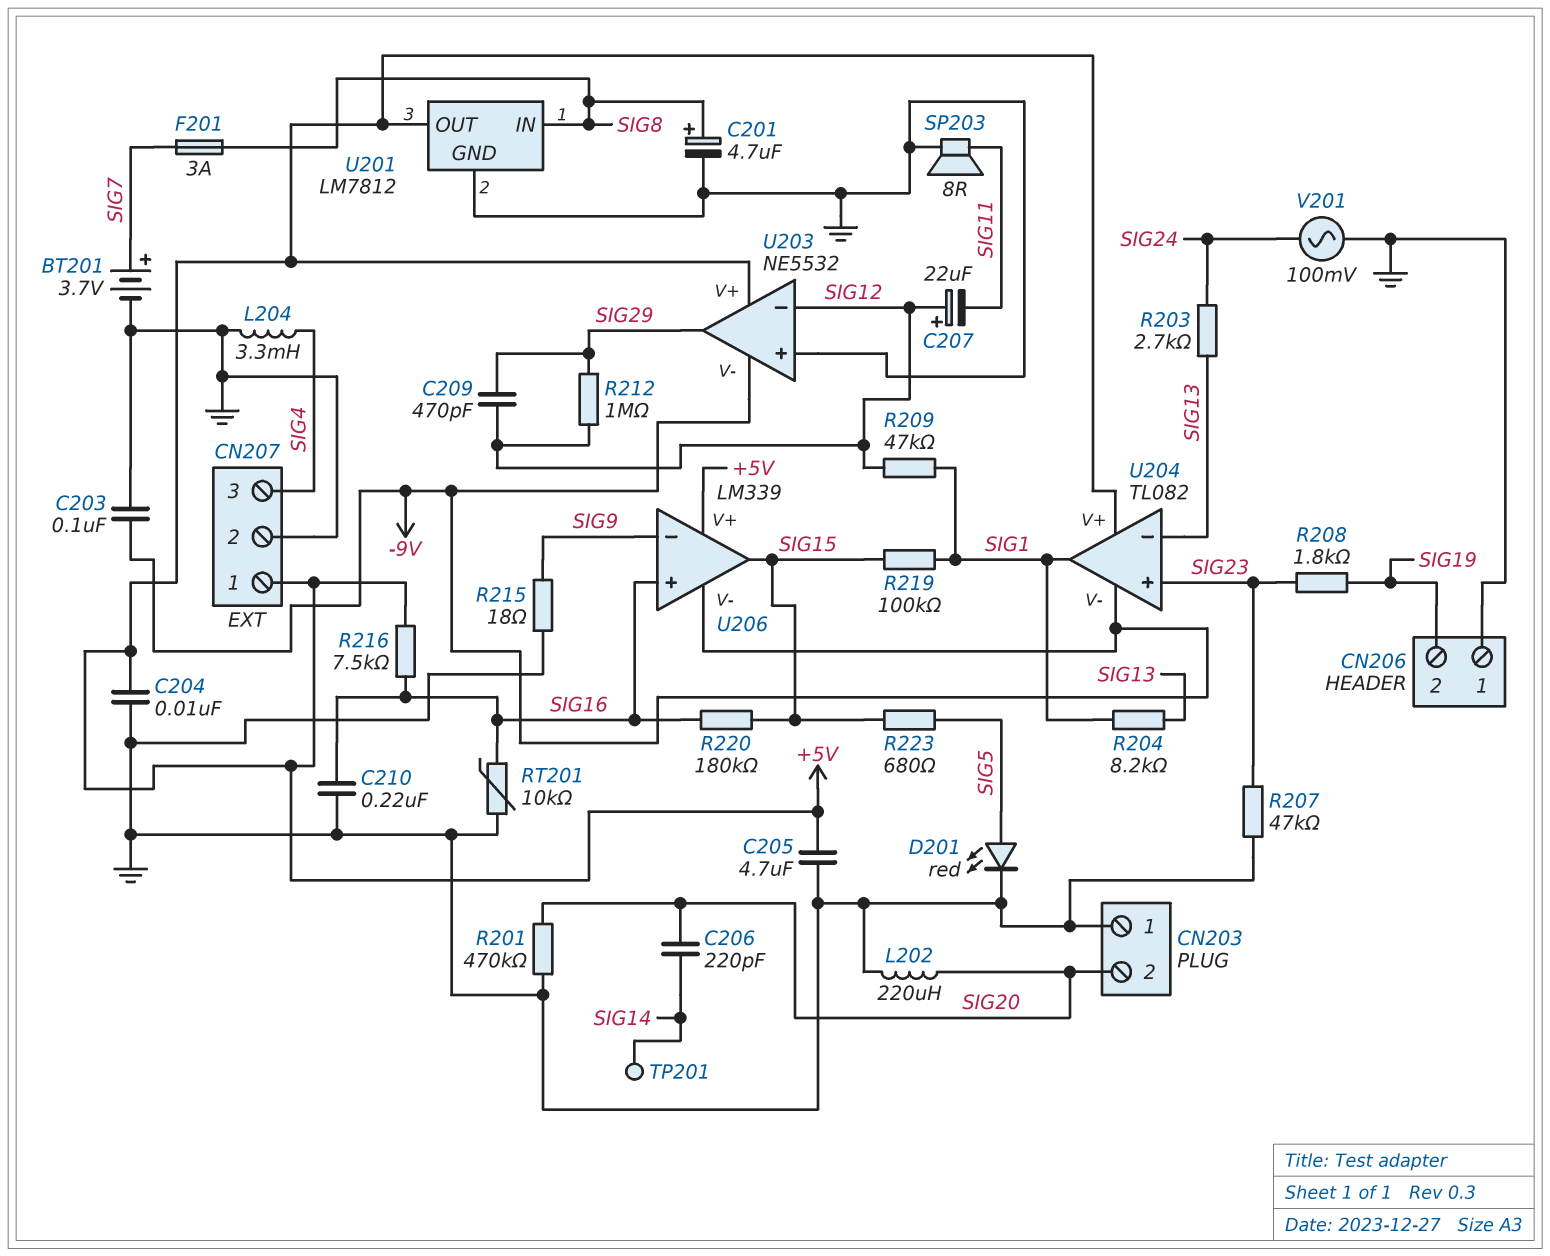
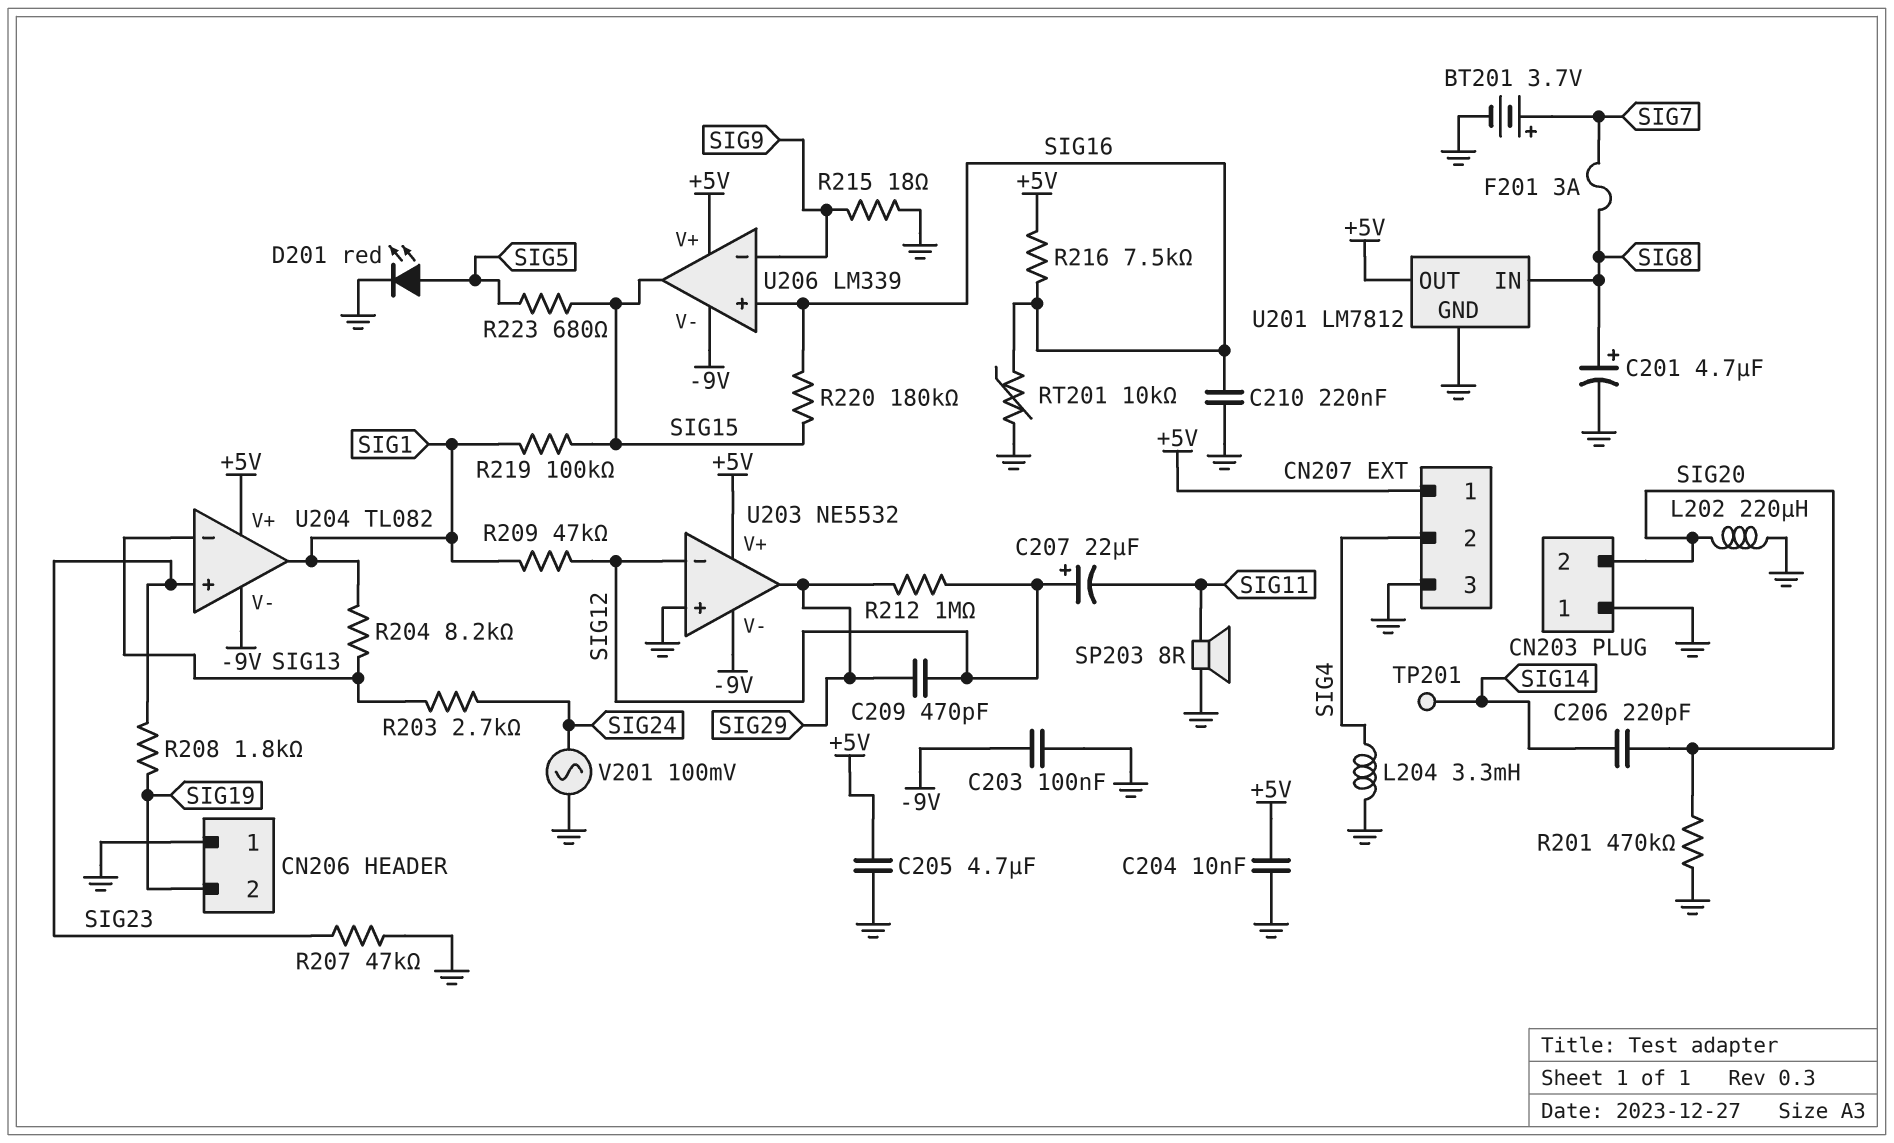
CN207 pin 2: GND -> SIG4
CN207 pin 3: SIG4 -> GND

